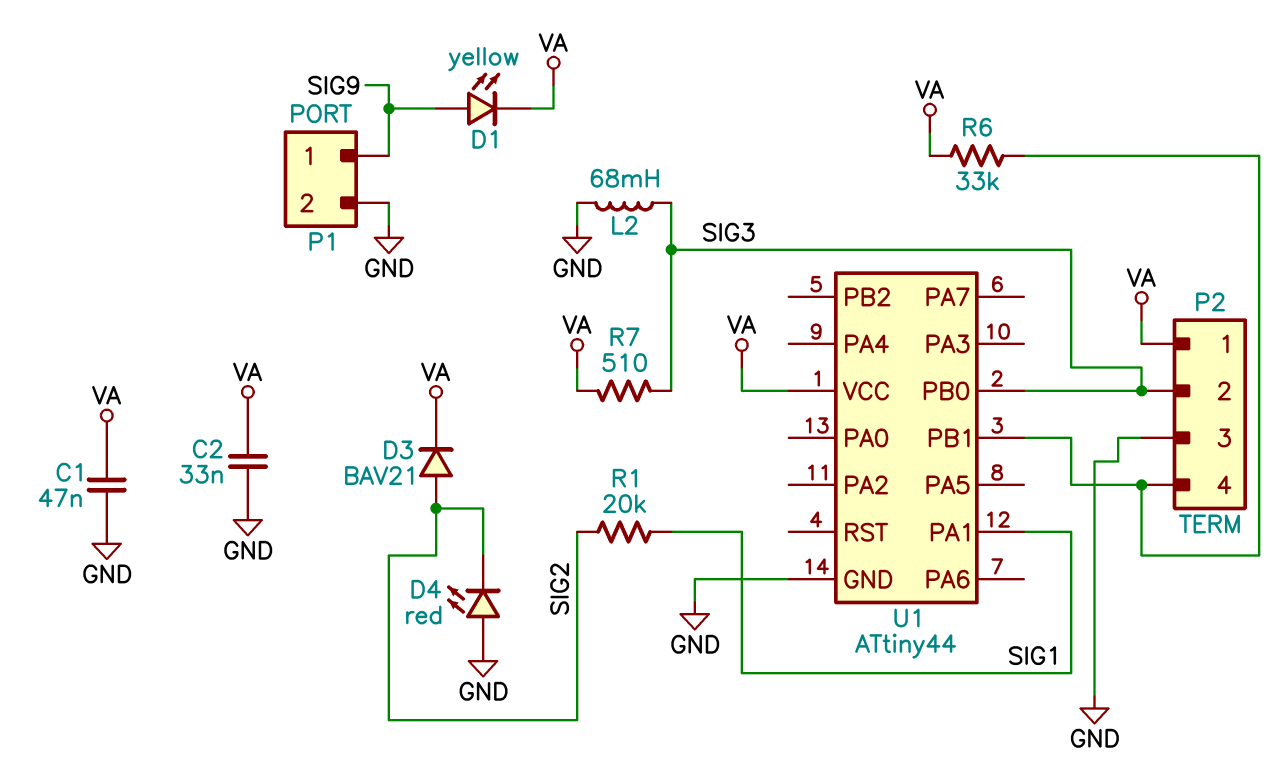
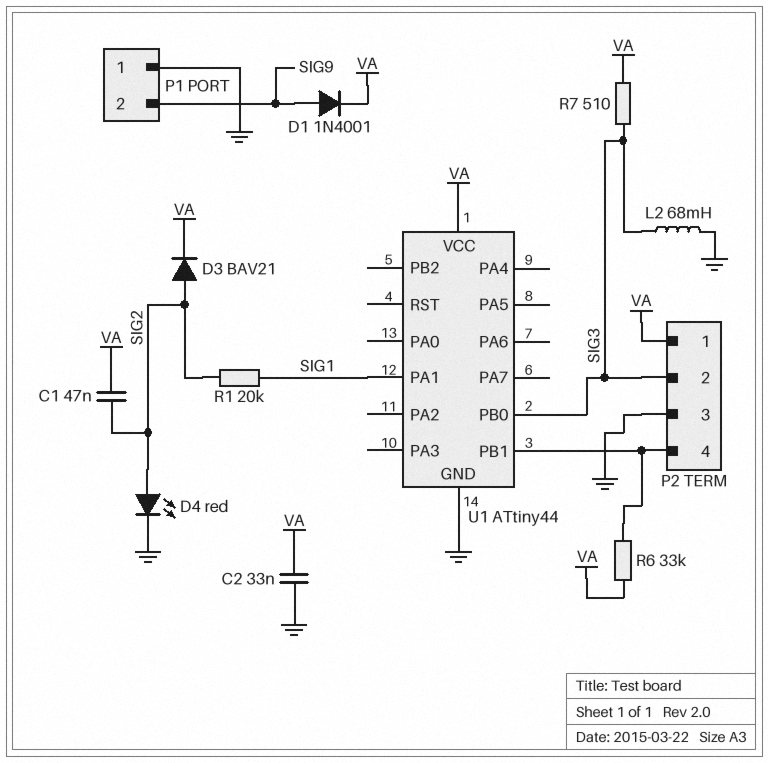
C1: 47nF (GND, VA) -> 47nF (SIG2, VA)
D1: LED yellow (A SIG9, K VA) -> diode 1N4001 (A SIG9, K VA)
D4: LED red (A GND, K SIG2) -> LED red (A SIG2, K GND)
P1 pin 1: SIG9 -> GND
P1 pin 2: GND -> SIG9

